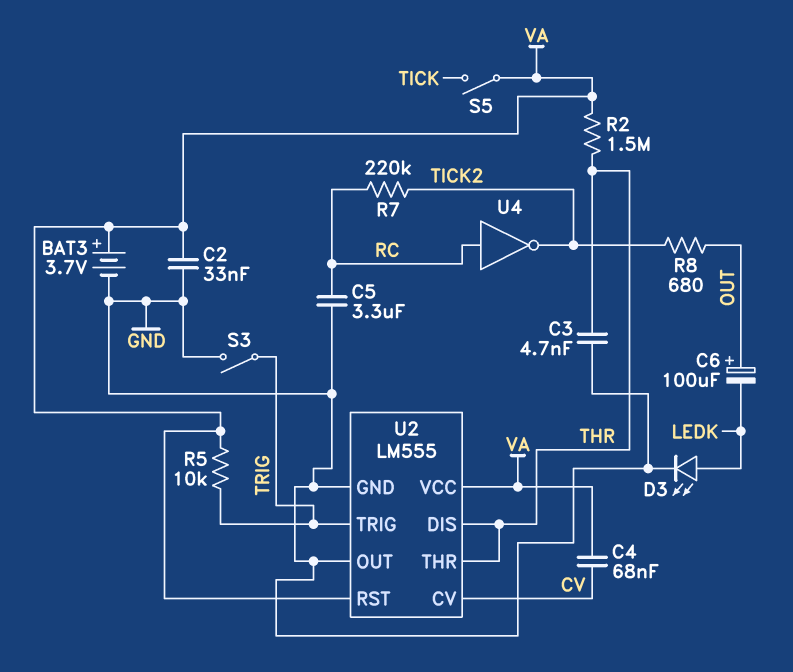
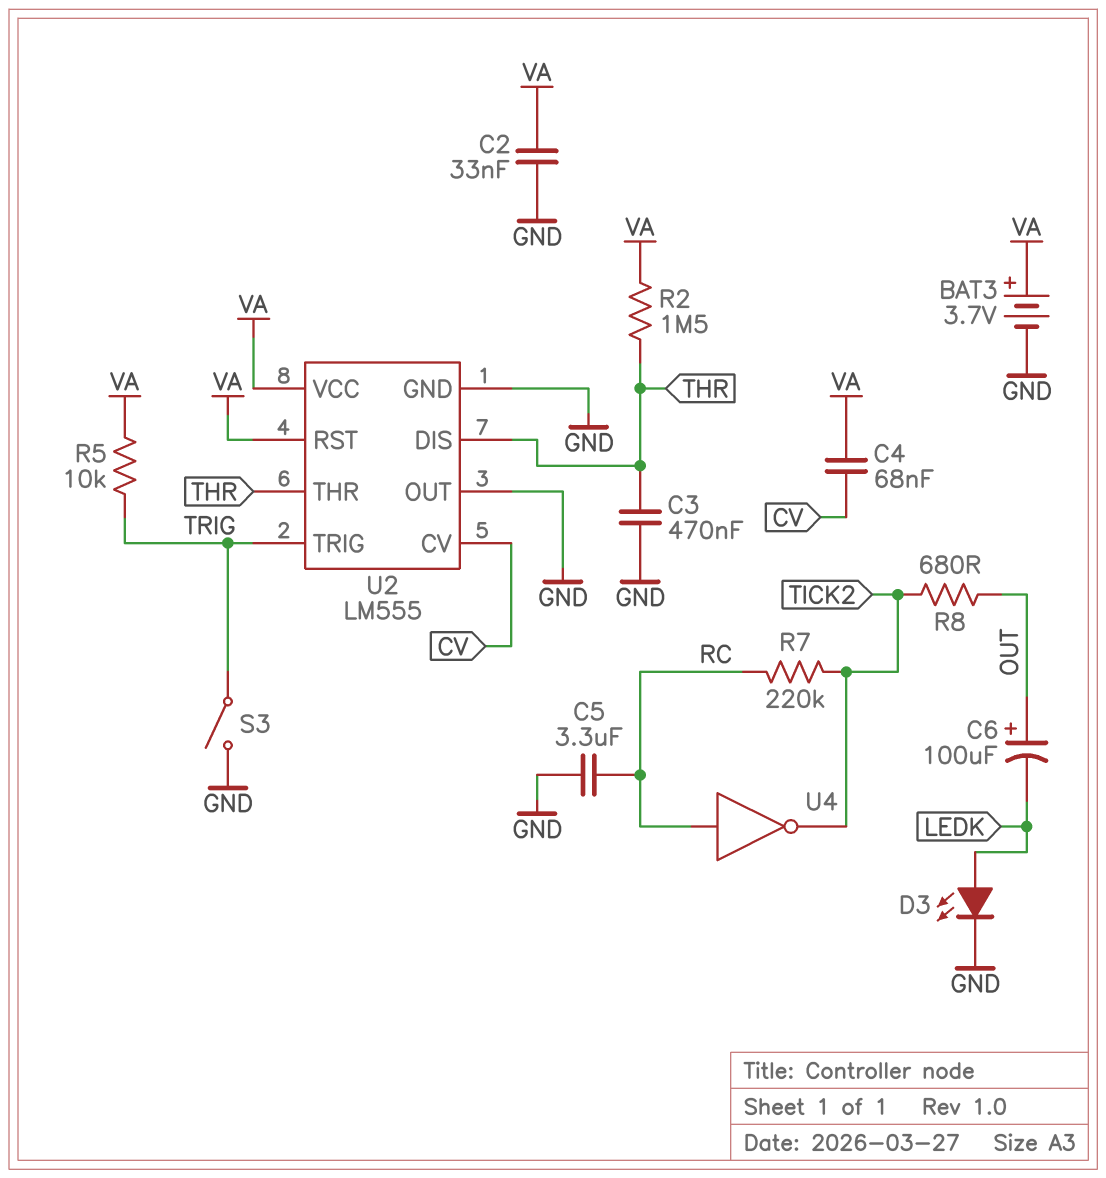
C3: 4.7nF (GND, THR) -> 470nF (GND, THR)
S5: switch (TICK, VA) -> none

